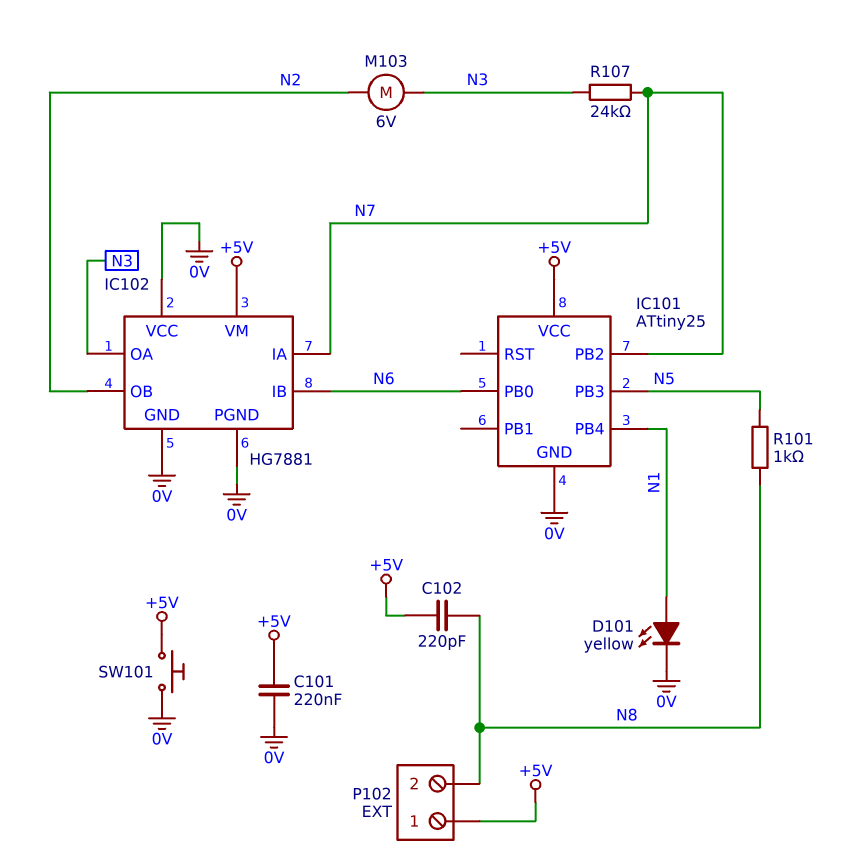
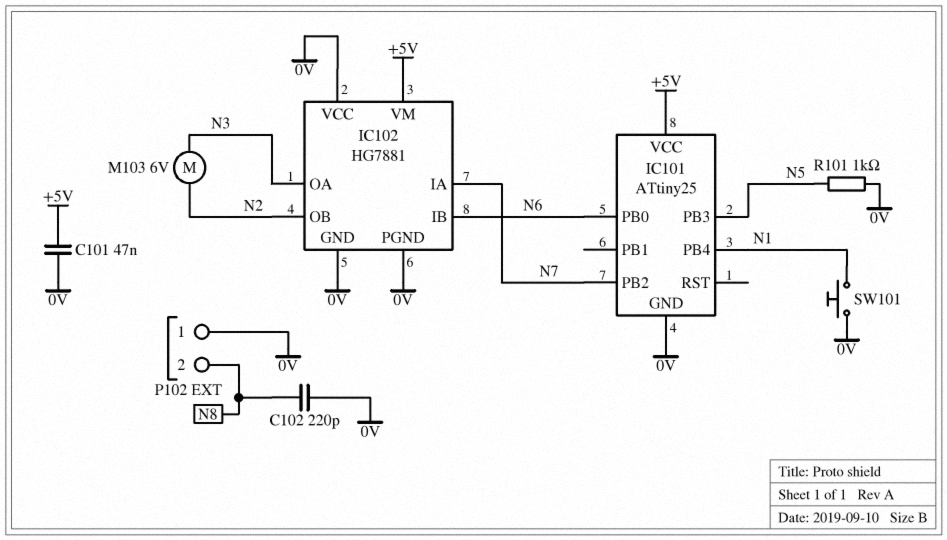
C101: 220nF (+5V, 0V) -> 47nF (+5V, 0V)
C102: 220pF (+5V, N8) -> 220pF (0V, N8)
D101: LED yellow (A N1, K 0V) -> none
P102 pin 1: +5V -> 0V
R101: 1k (N5, N8) -> 1k (0V, N5)
R107: 24k (N3, N7) -> none
SW101: button (+5V, 0V) -> button (0V, N1)

